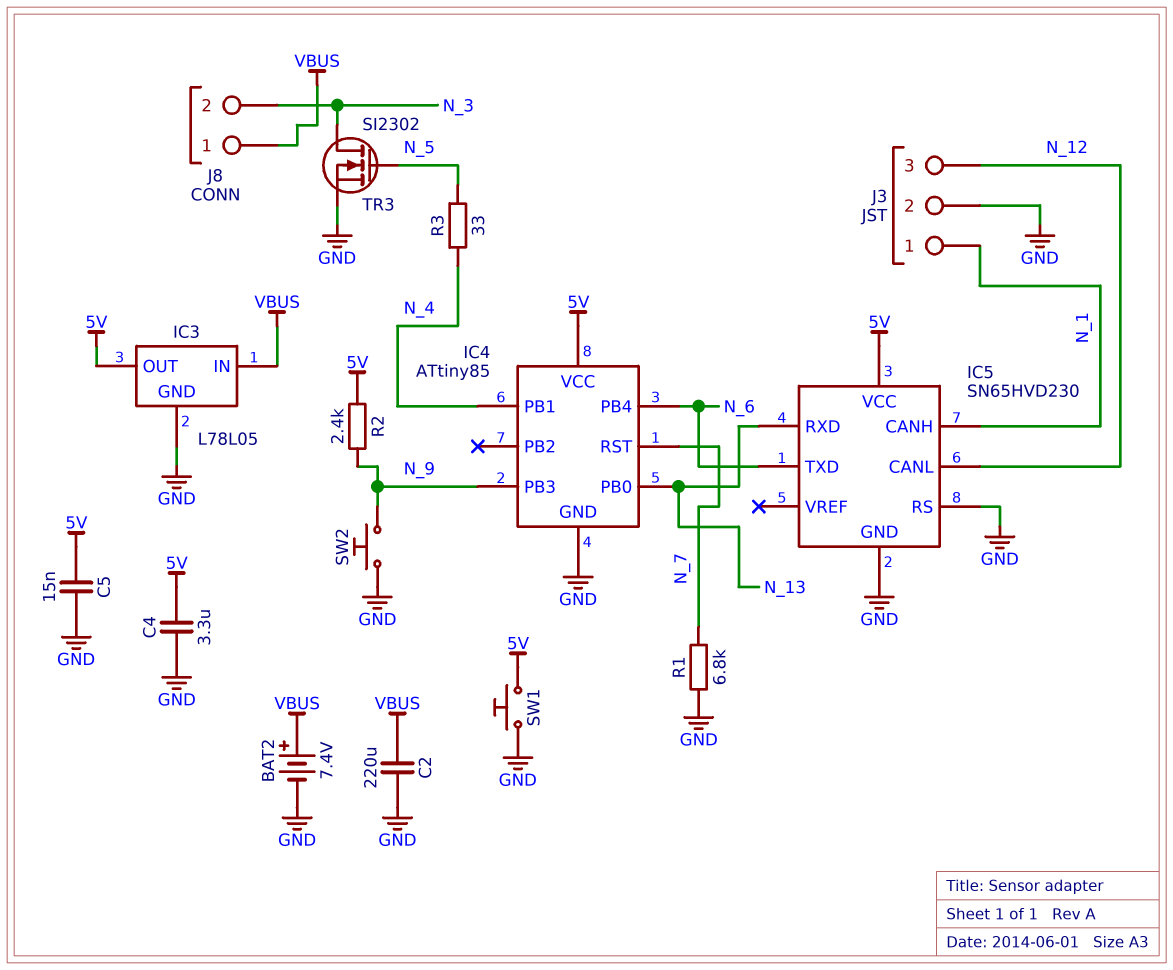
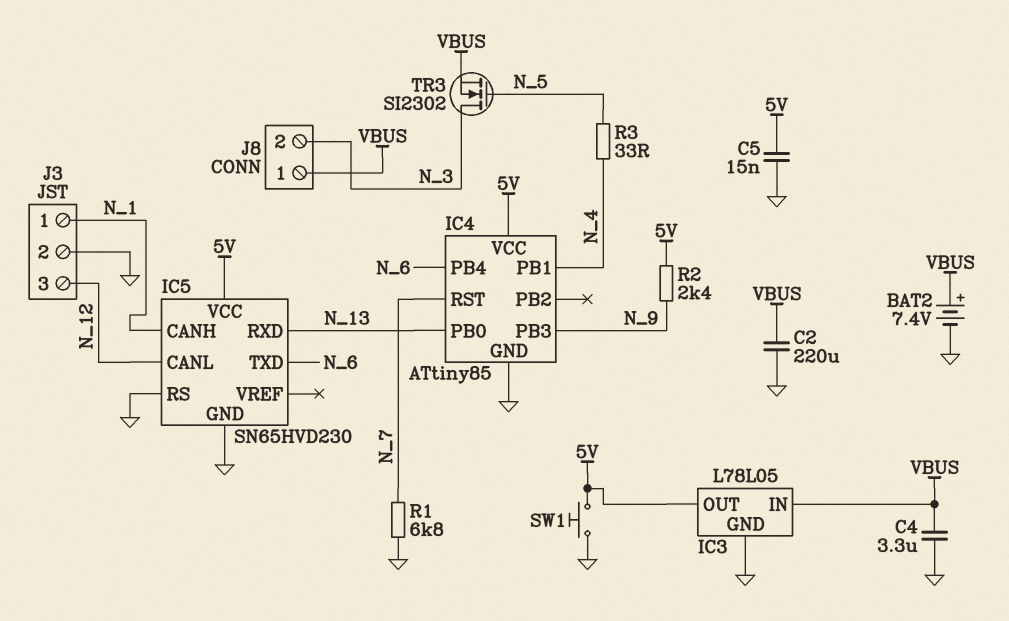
C4: 3.3uF (5V, GND) -> 3.3uF (GND, VBUS)
SW2: button (GND, N_9) -> none
TR3: NMOS SI2302 (G N_5, D N_3, S GND) -> NMOS SI2302 (G N_5, D N_3, S VBUS)

